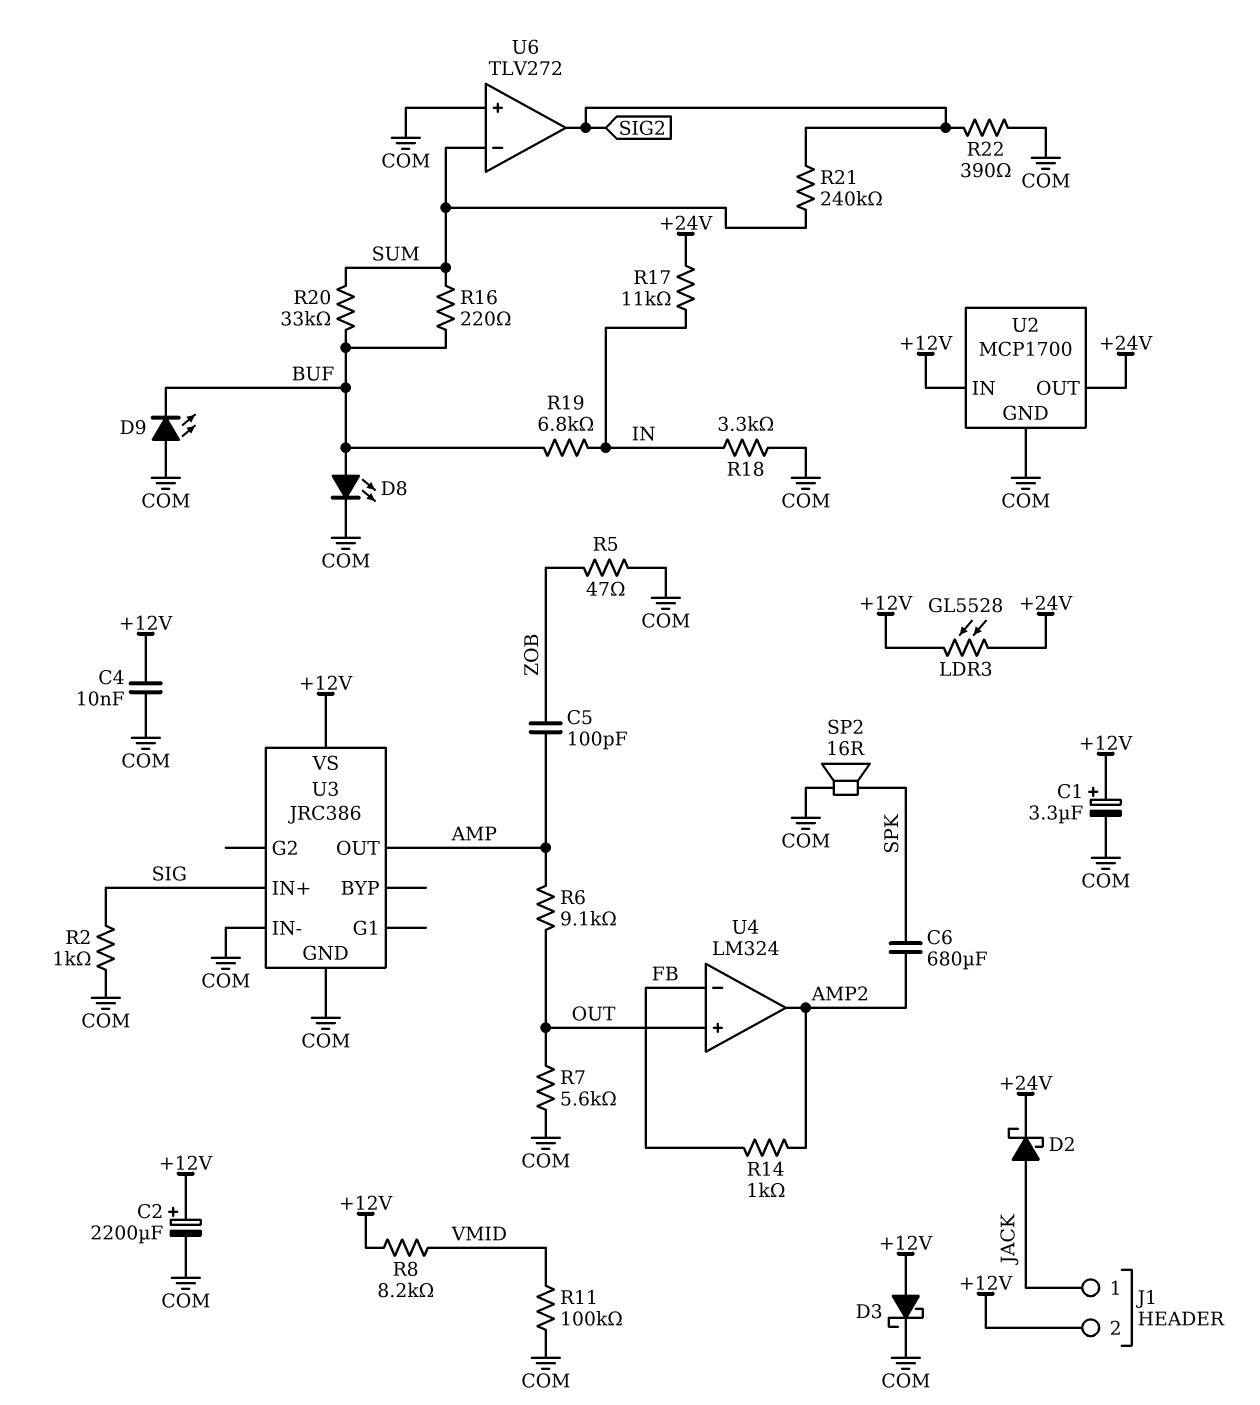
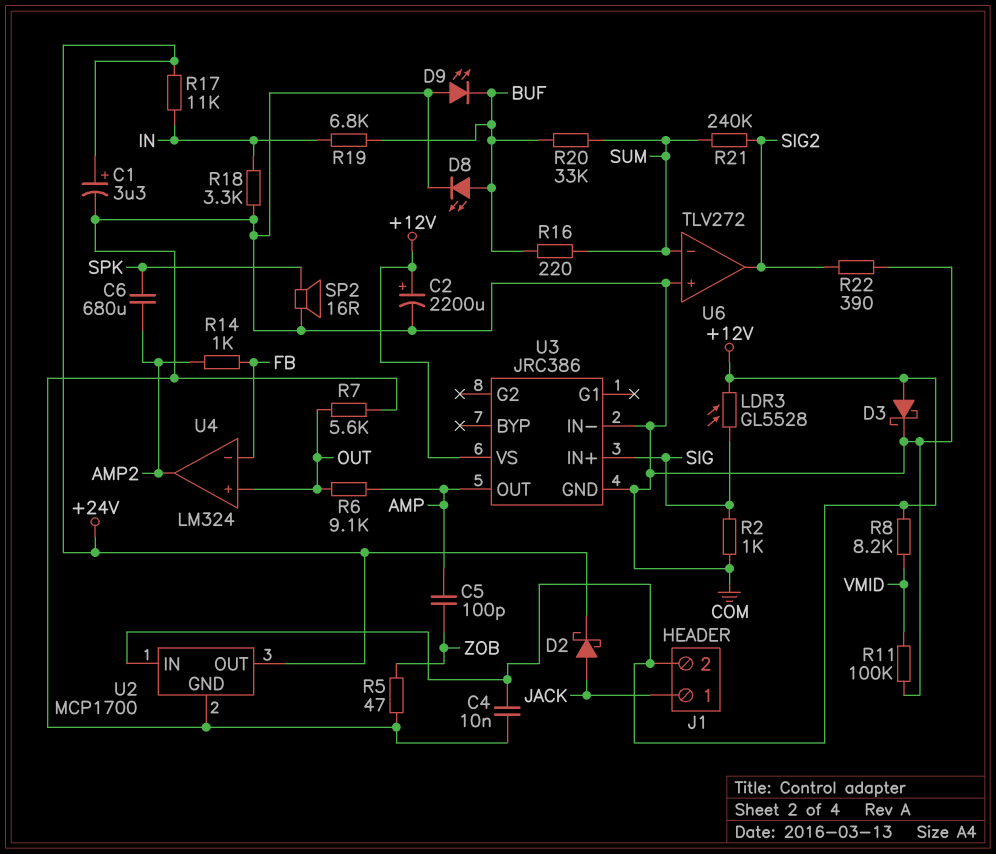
C1: 3.3uF (plus +12V, minus COM) -> 3.3uF (plus +24V, minus COM)
LDR3: GL5528 (+12V, +24V) -> GL5528 (+12V, SIG)

